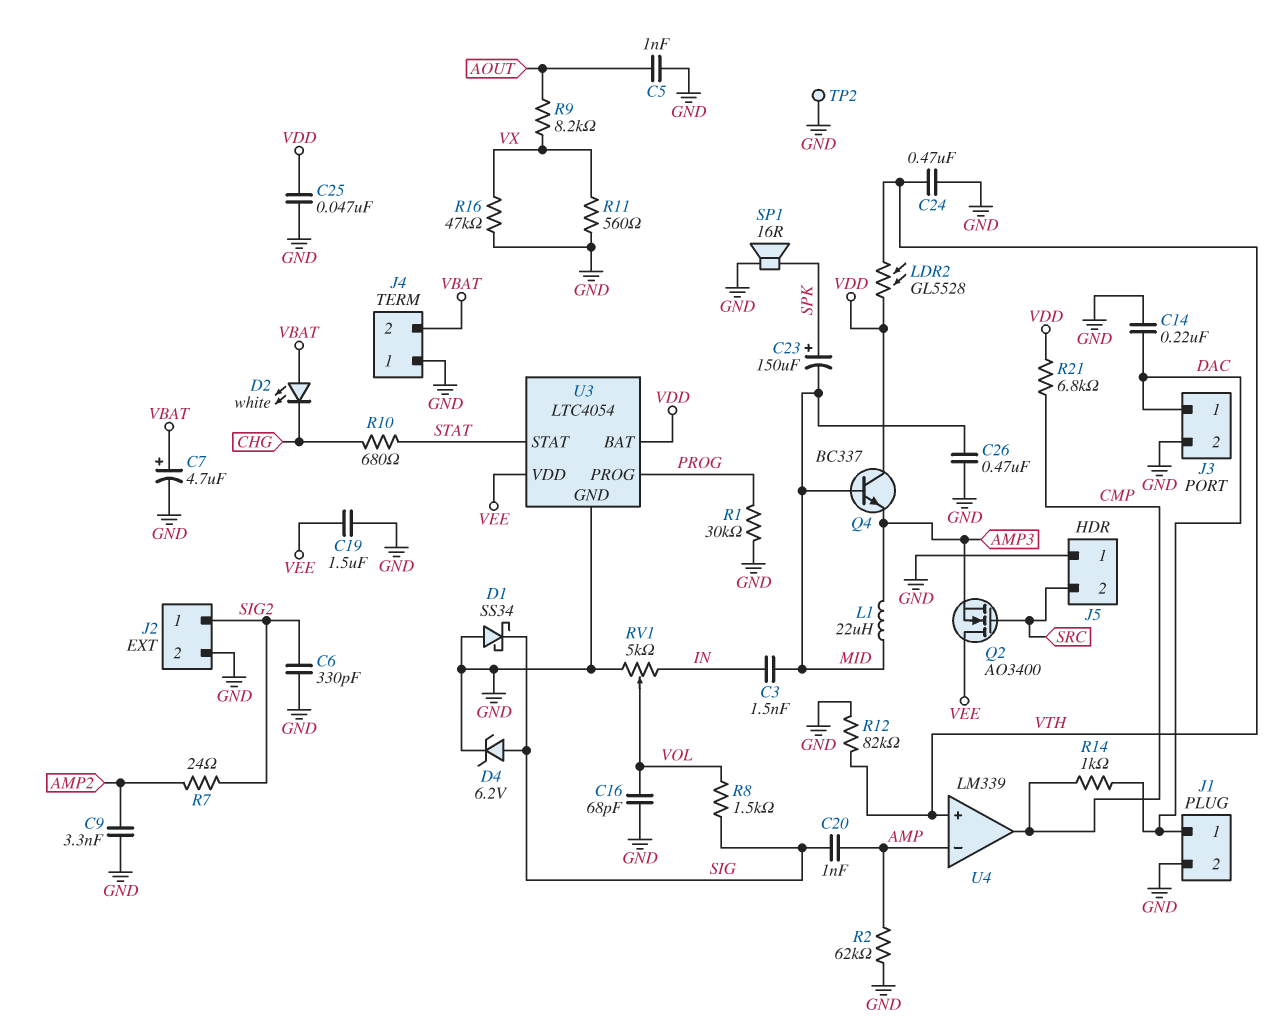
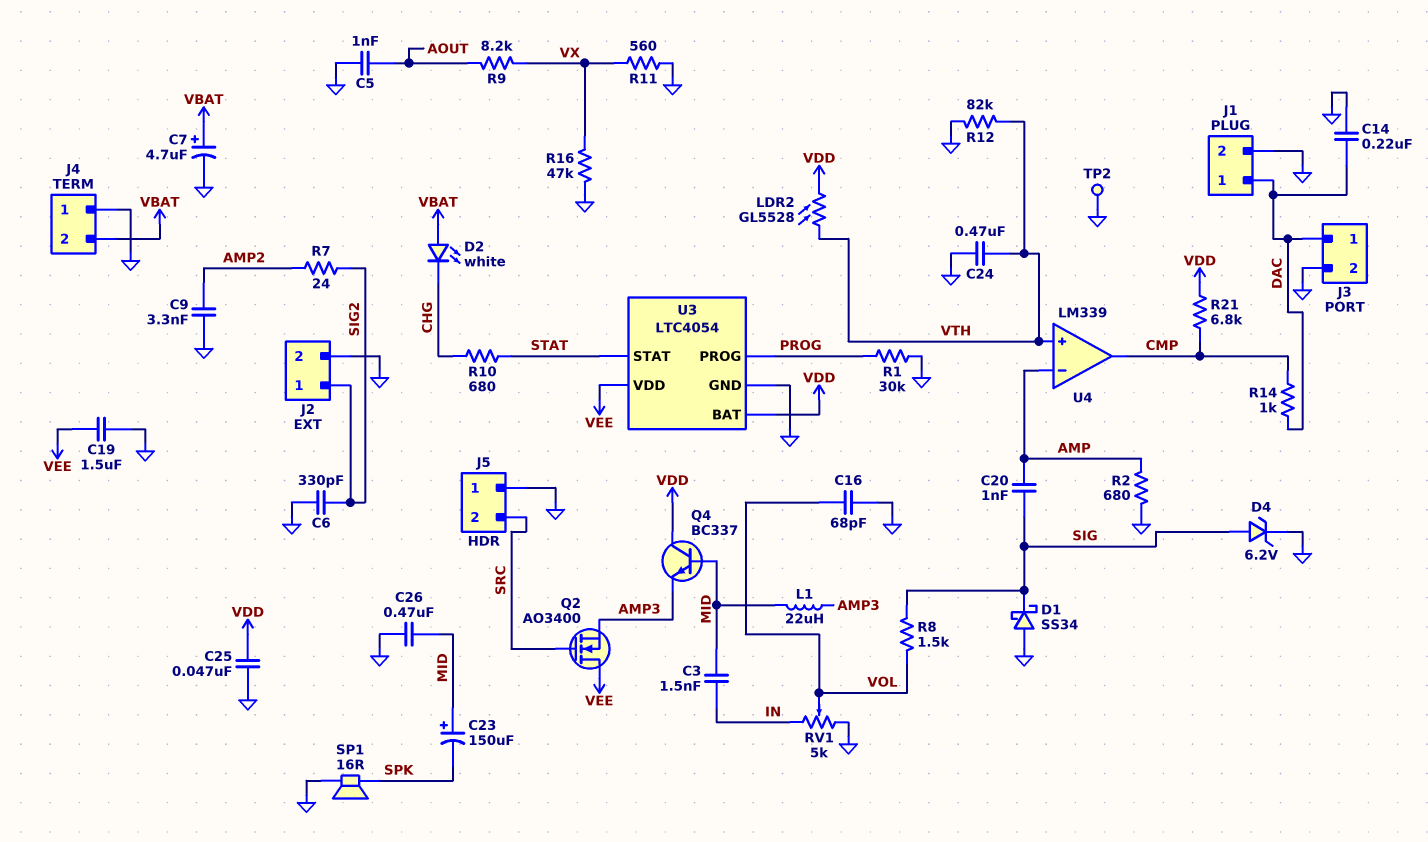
C23: 150uF (plus SPK, minus MID) -> 150uF (plus MID, minus SPK)
R2: 62k (AMP, GND) -> 680 (AMP, GND)

